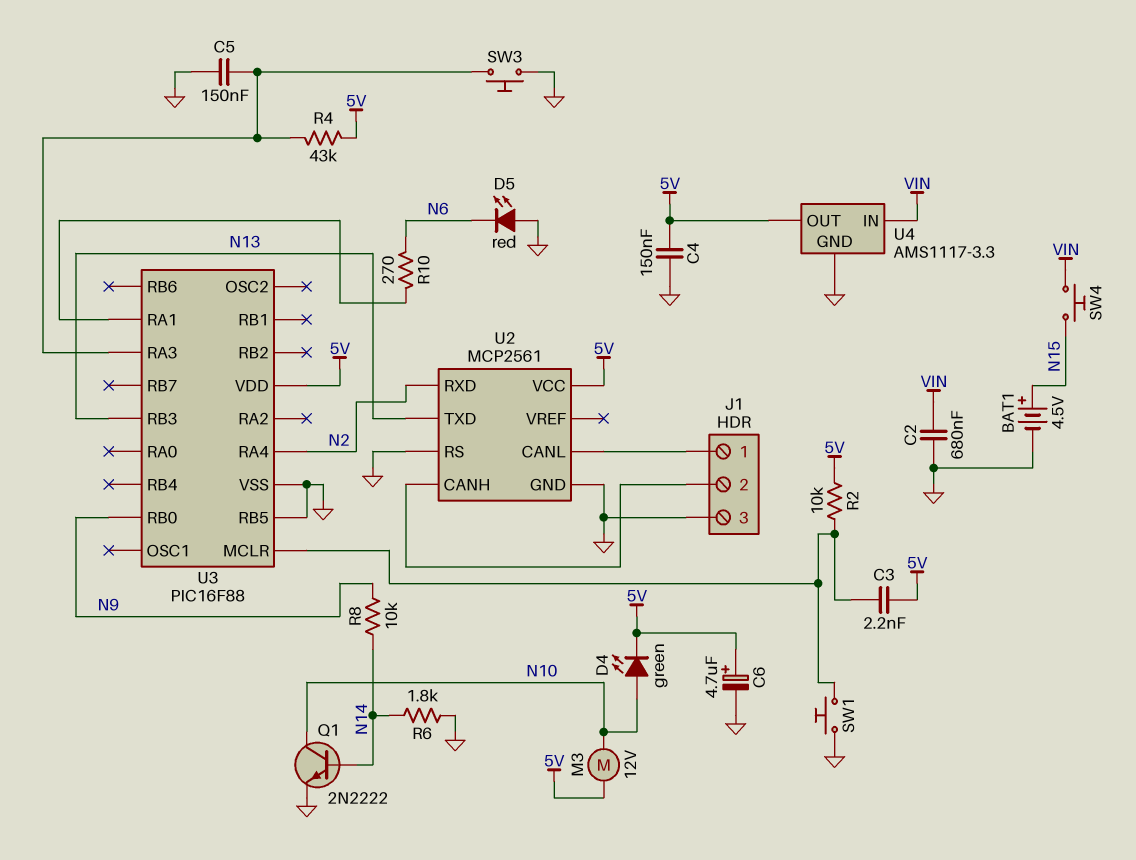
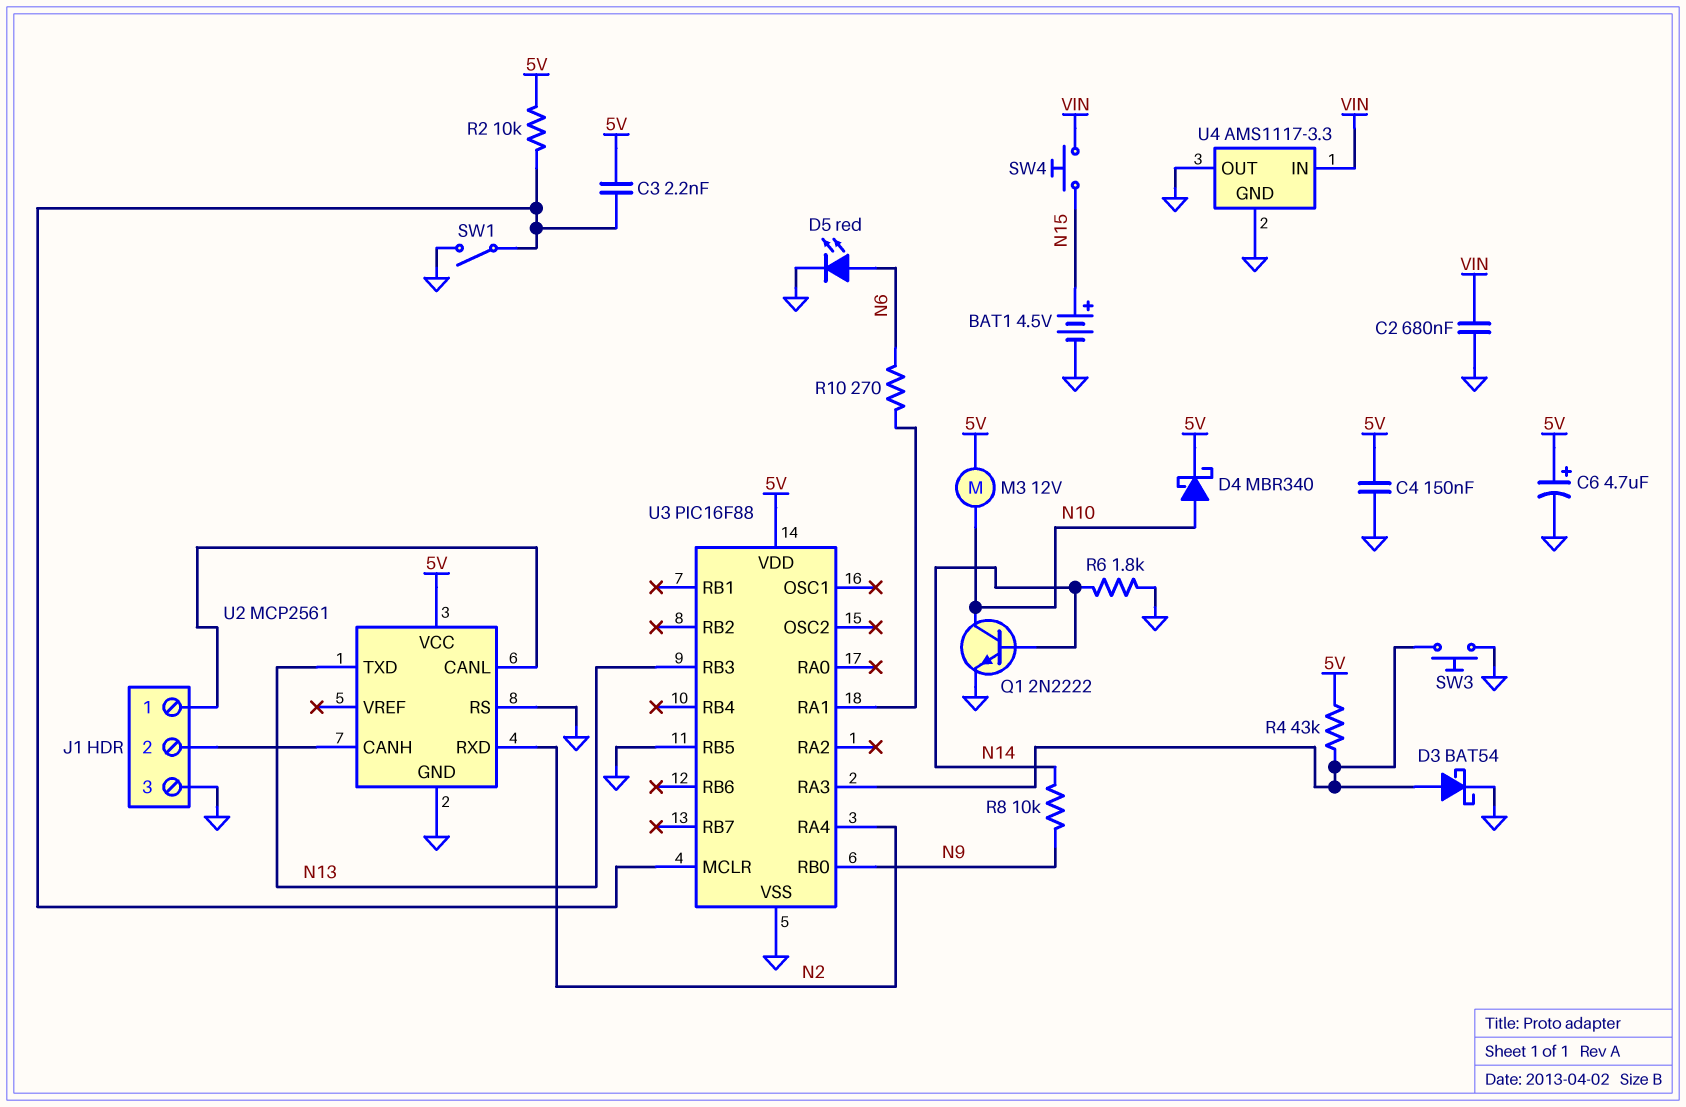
C5: 150nF (GND, U3/RA3) -> none
D3: none -> schottky BAT54 (A U3/RA3, K GND)
D4: LED green (A N10, K 5V) -> schottky MBR340 (A N10, K 5V)
D5: LED red (A GND, K N6) -> LED red (A N6, K GND)
SW1: button (GND, U3/MCLR) -> switch (GND, U3/MCLR)
U4 pin OUT: 5V -> GND

